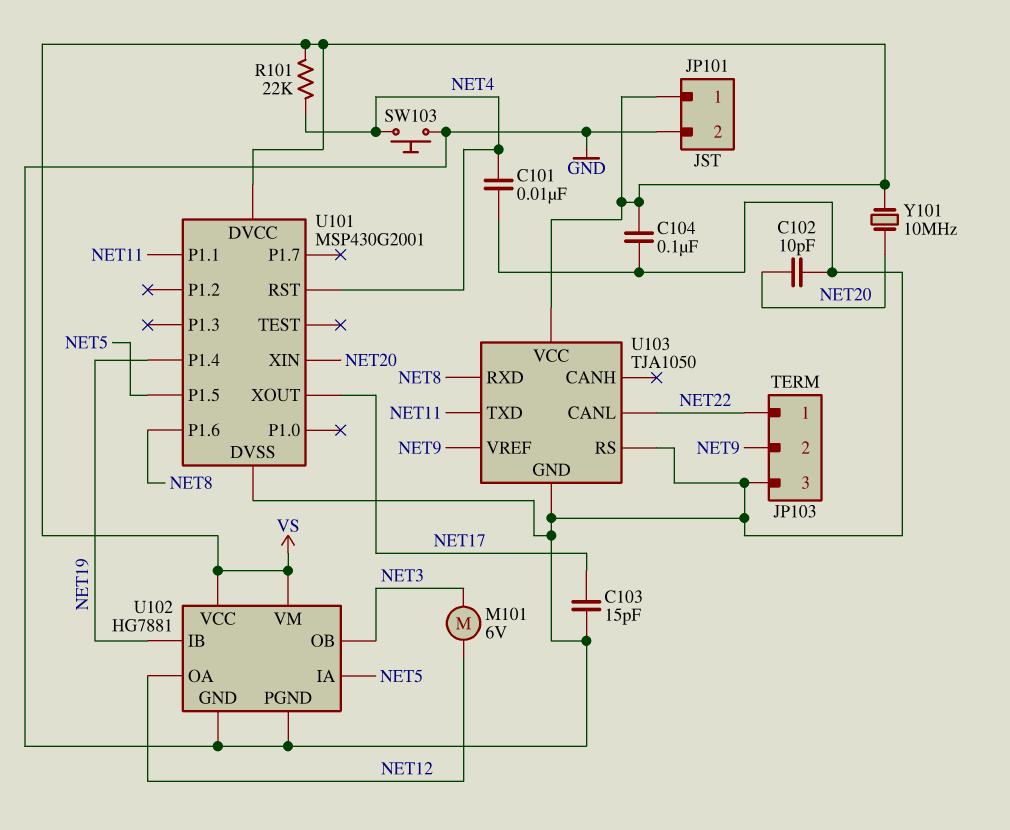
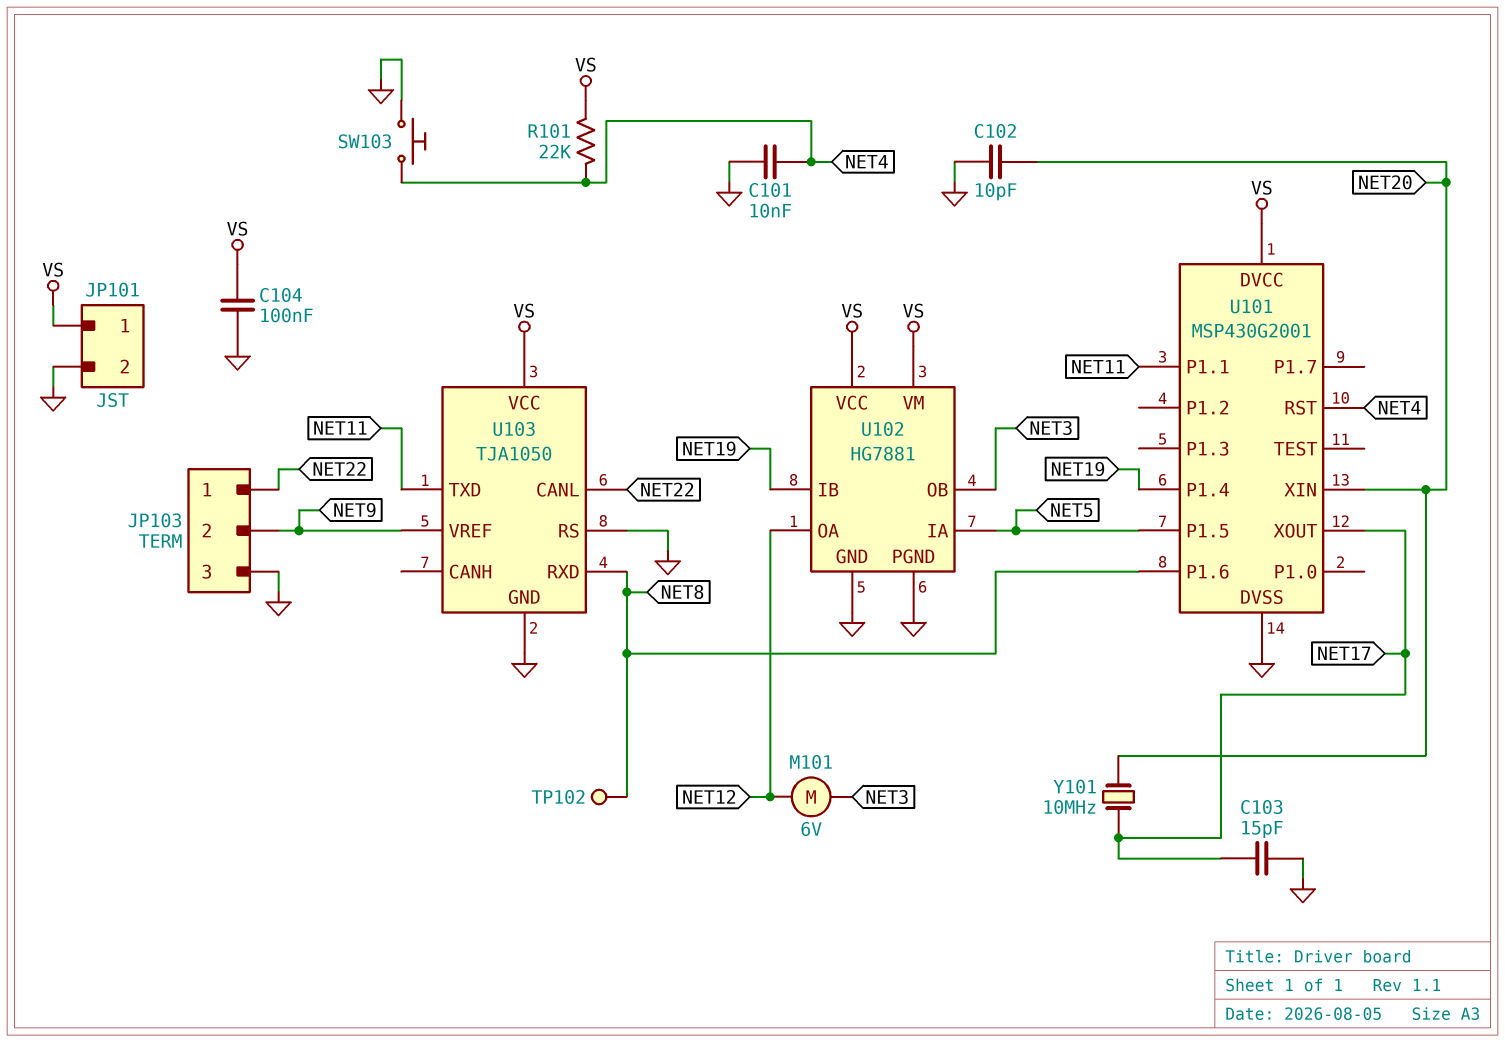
TP102: none -> test point (NET8)
Y101: 10MHz (NET20, VS) -> 10MHz (NET17, NET20)

